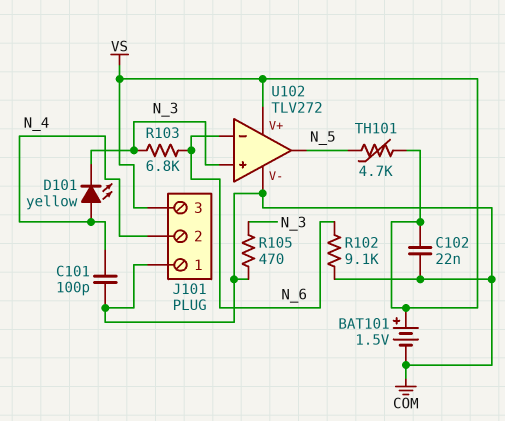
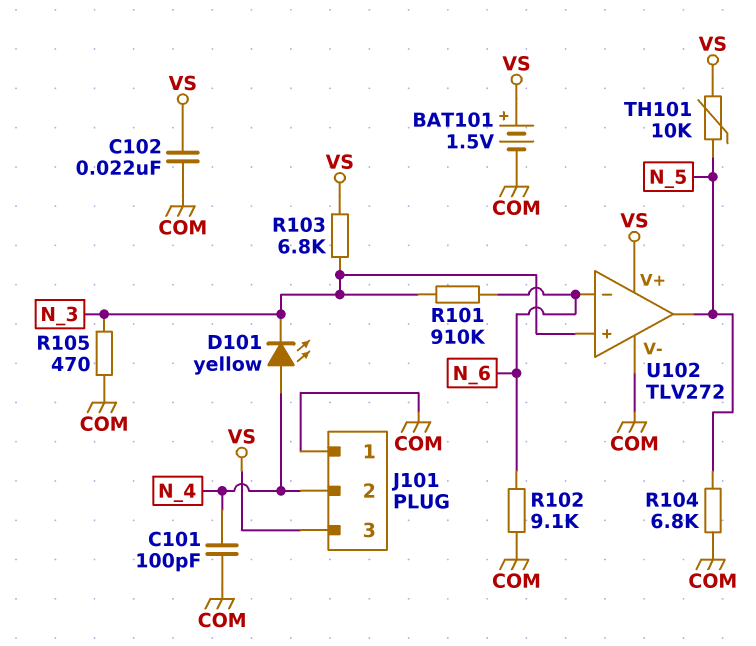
R101: none -> 910k (N_3, N_6)
R103: 6.8k (N_3, N_6) -> 6.8k (N_3, VS)
R104: none -> 6.8k (COM, N_5)
TH101: 4.7k (N_5, VS) -> 10k (N_5, VS)

